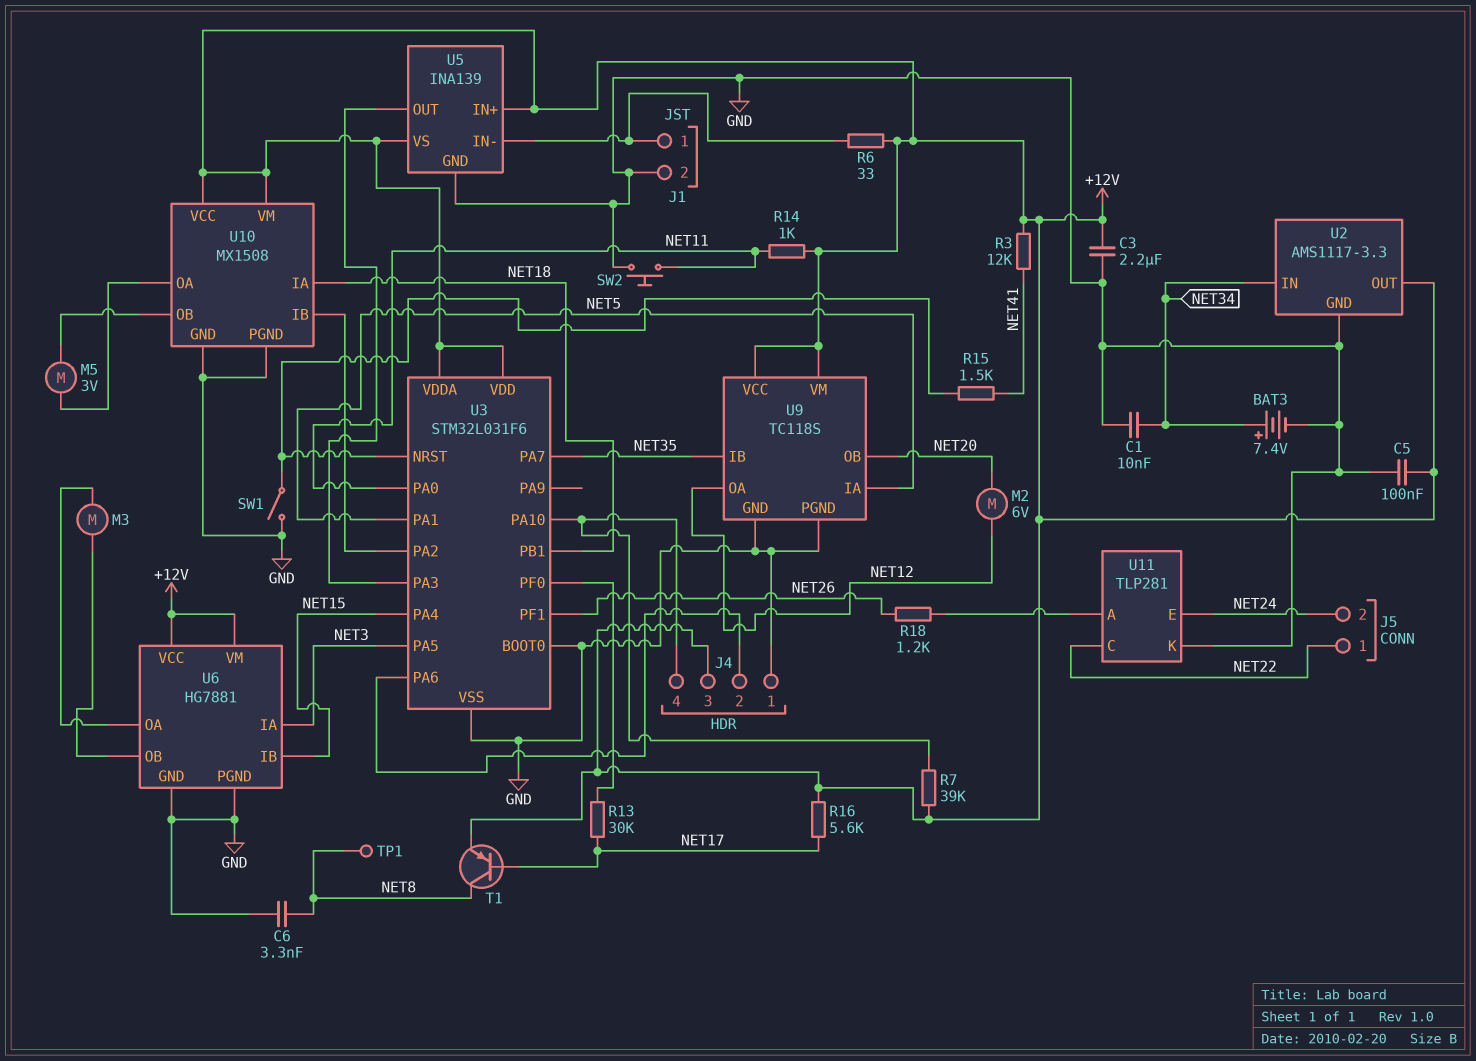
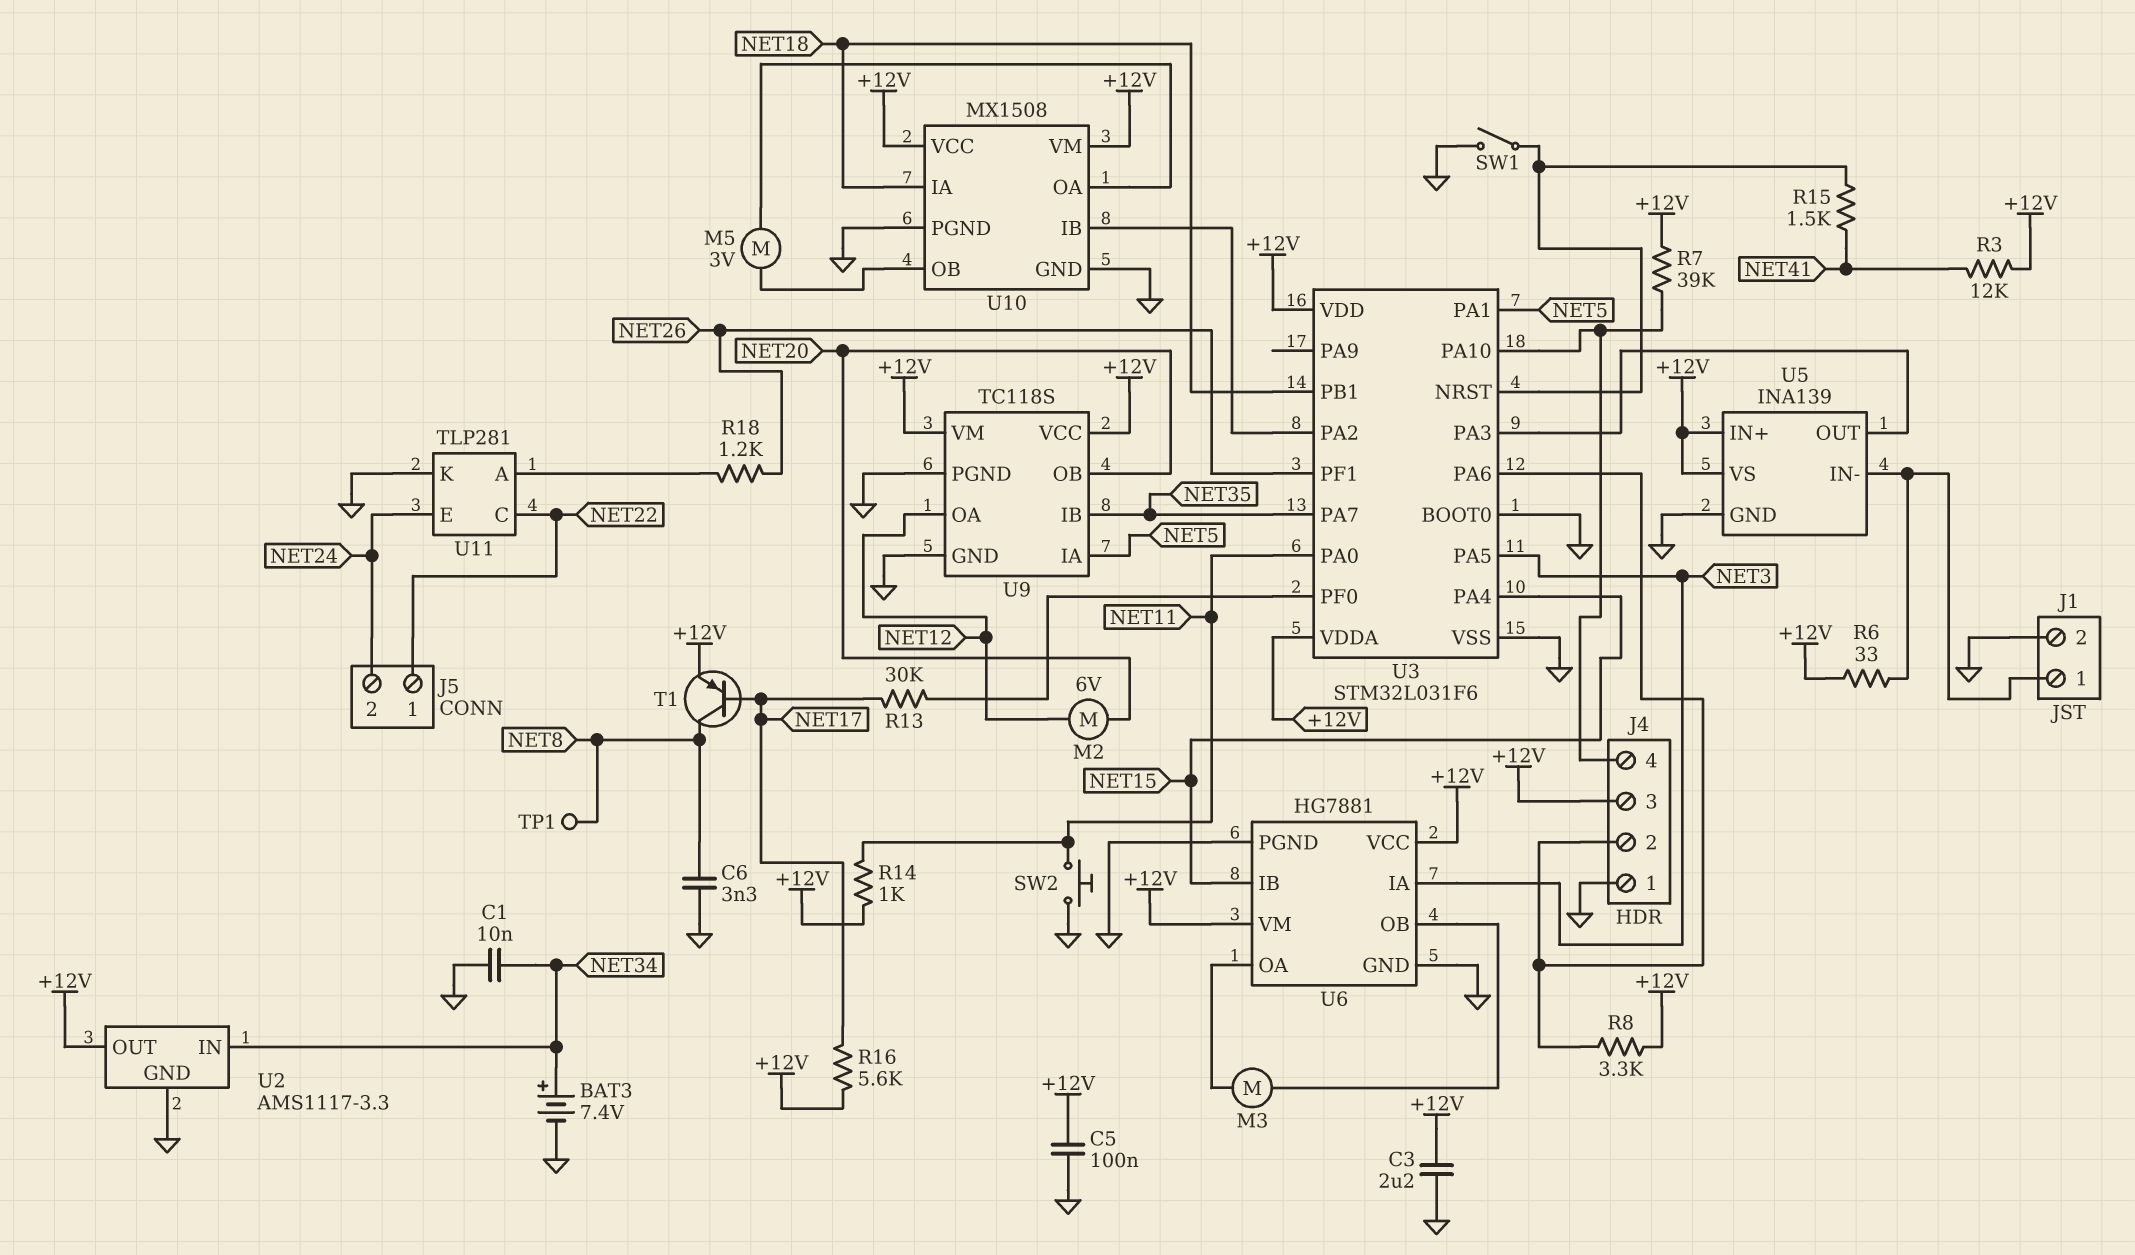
R8: none -> 3.3k (+12V, J4/2)

